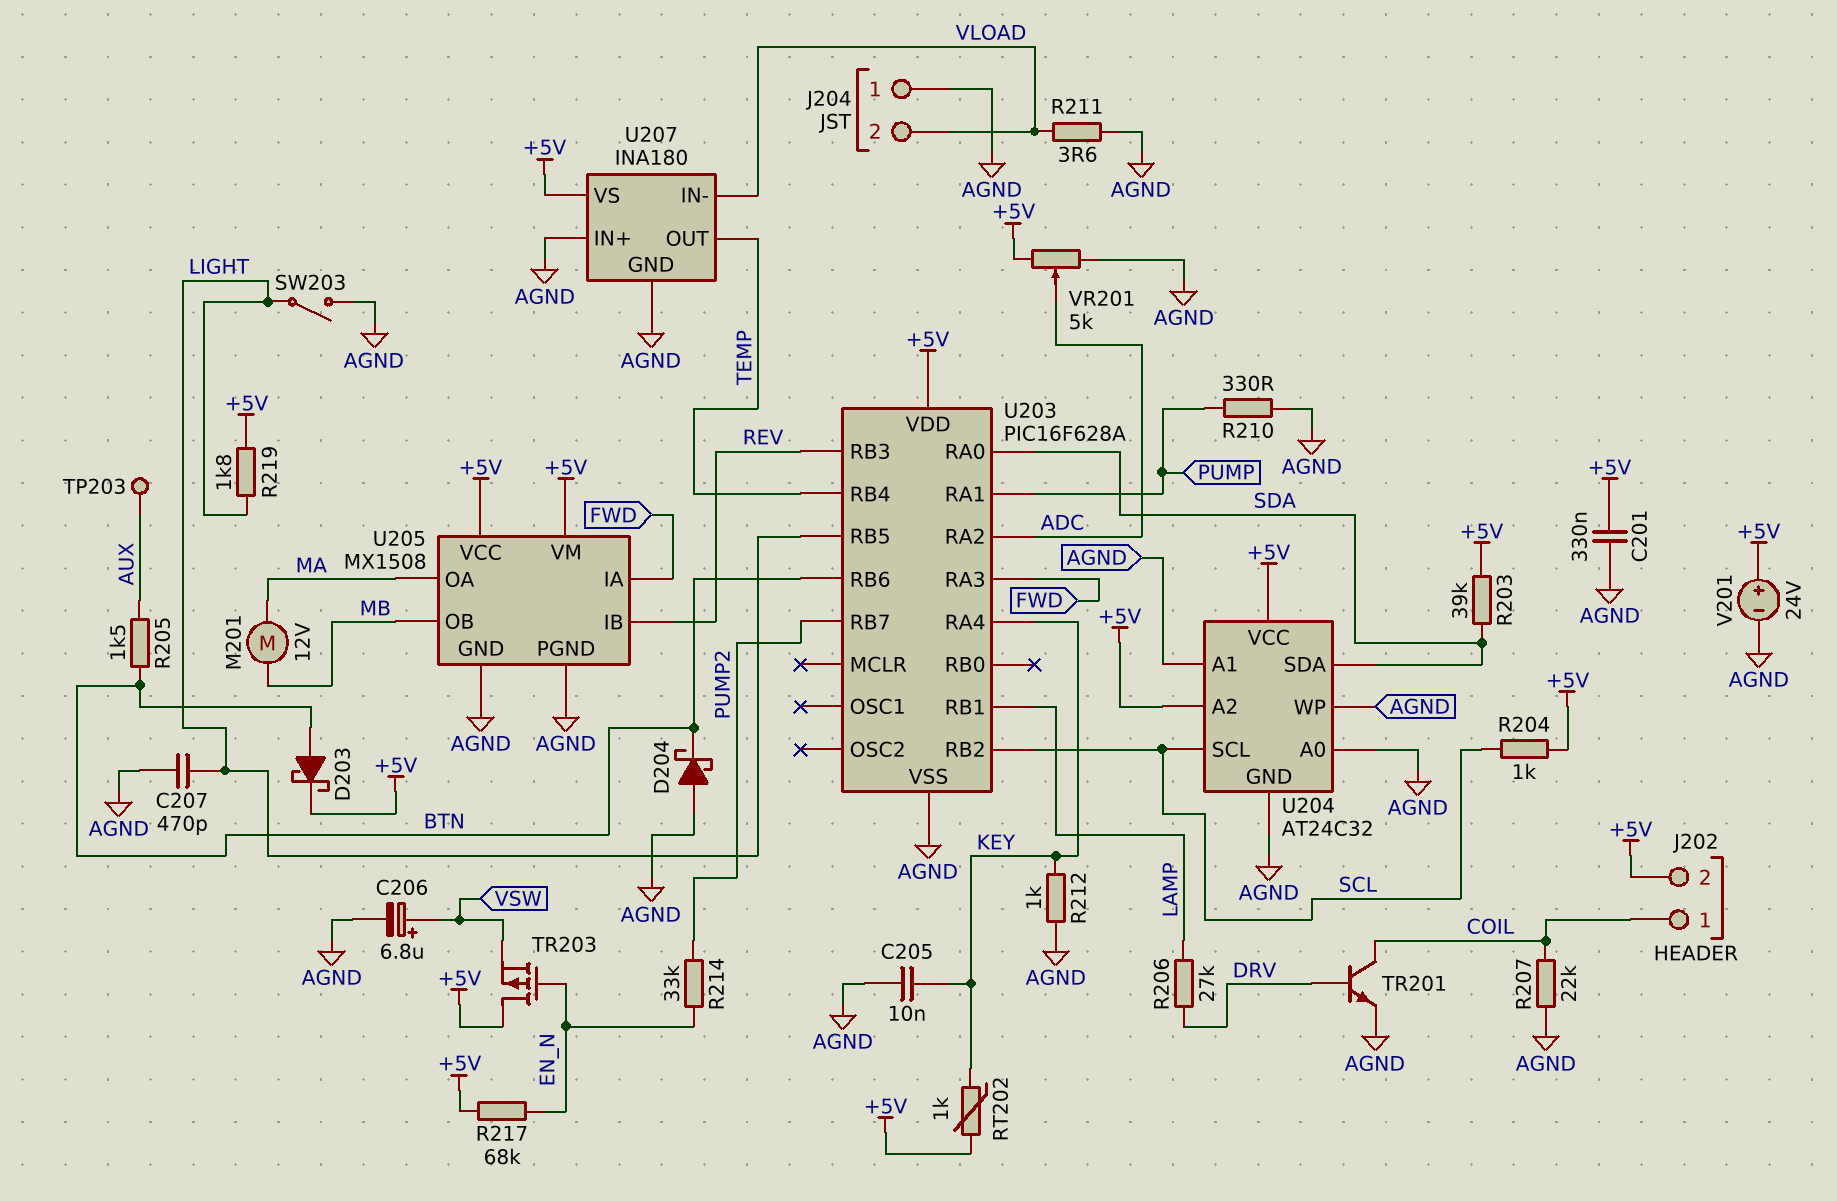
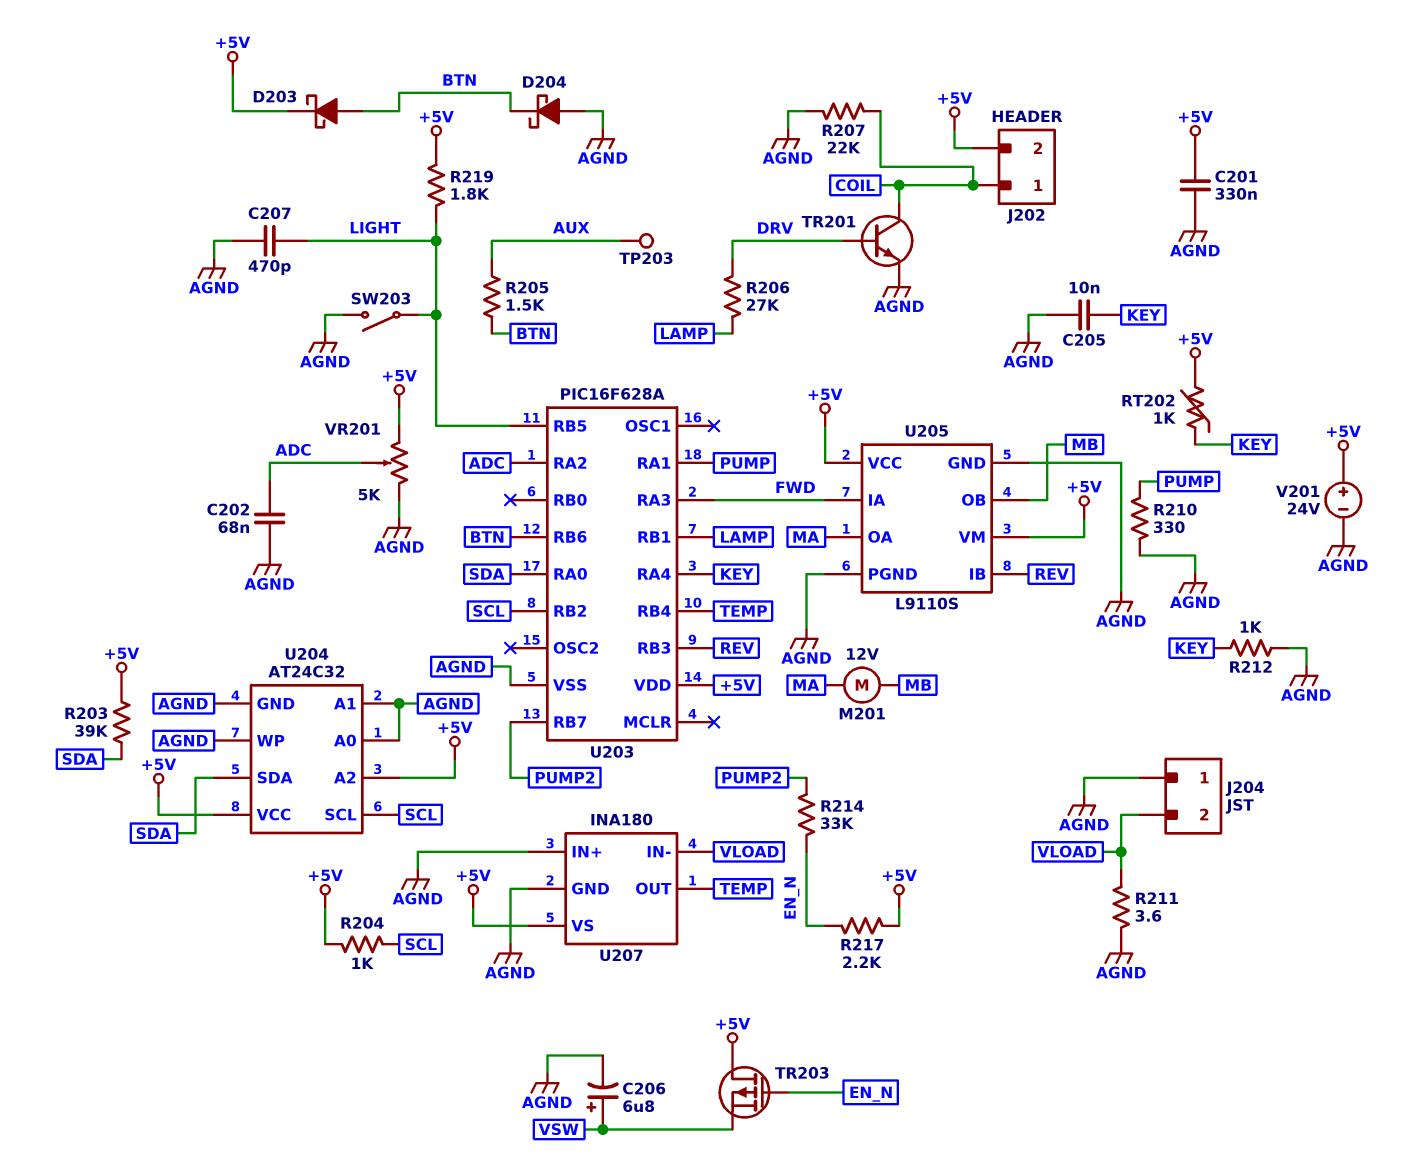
C202: none -> 68nF (ADC, AGND)
R217: 68k (+5V, EN_N) -> 2.2k (+5V, EN_N)
U205: MX1508 -> L9110S

